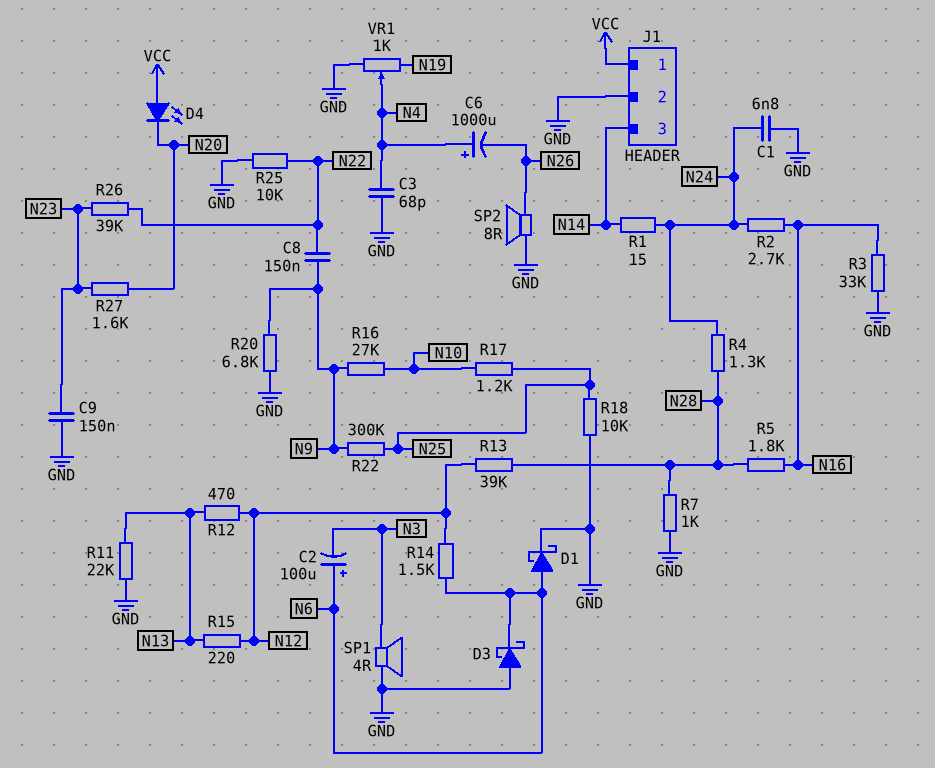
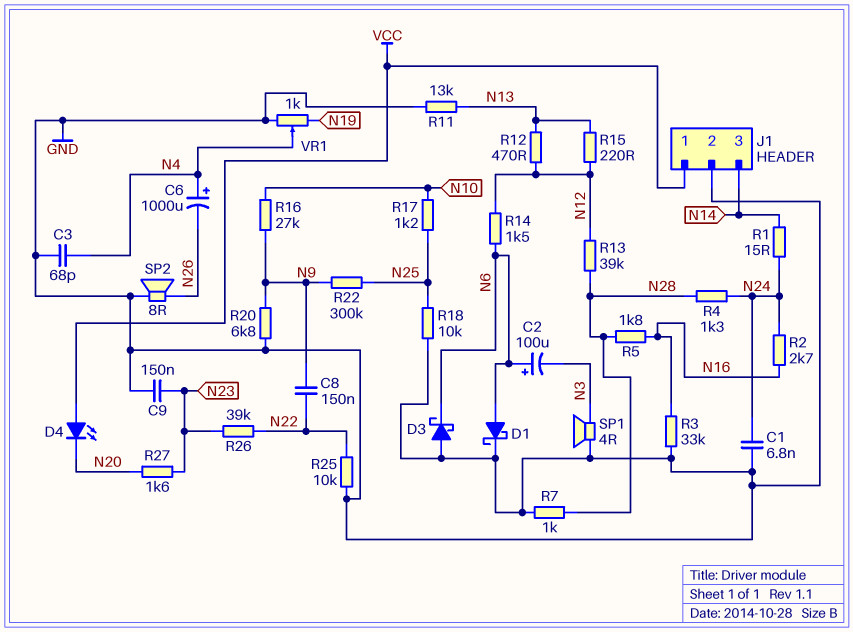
R11: 22k (GND, N13) -> 13k (GND, N13)

